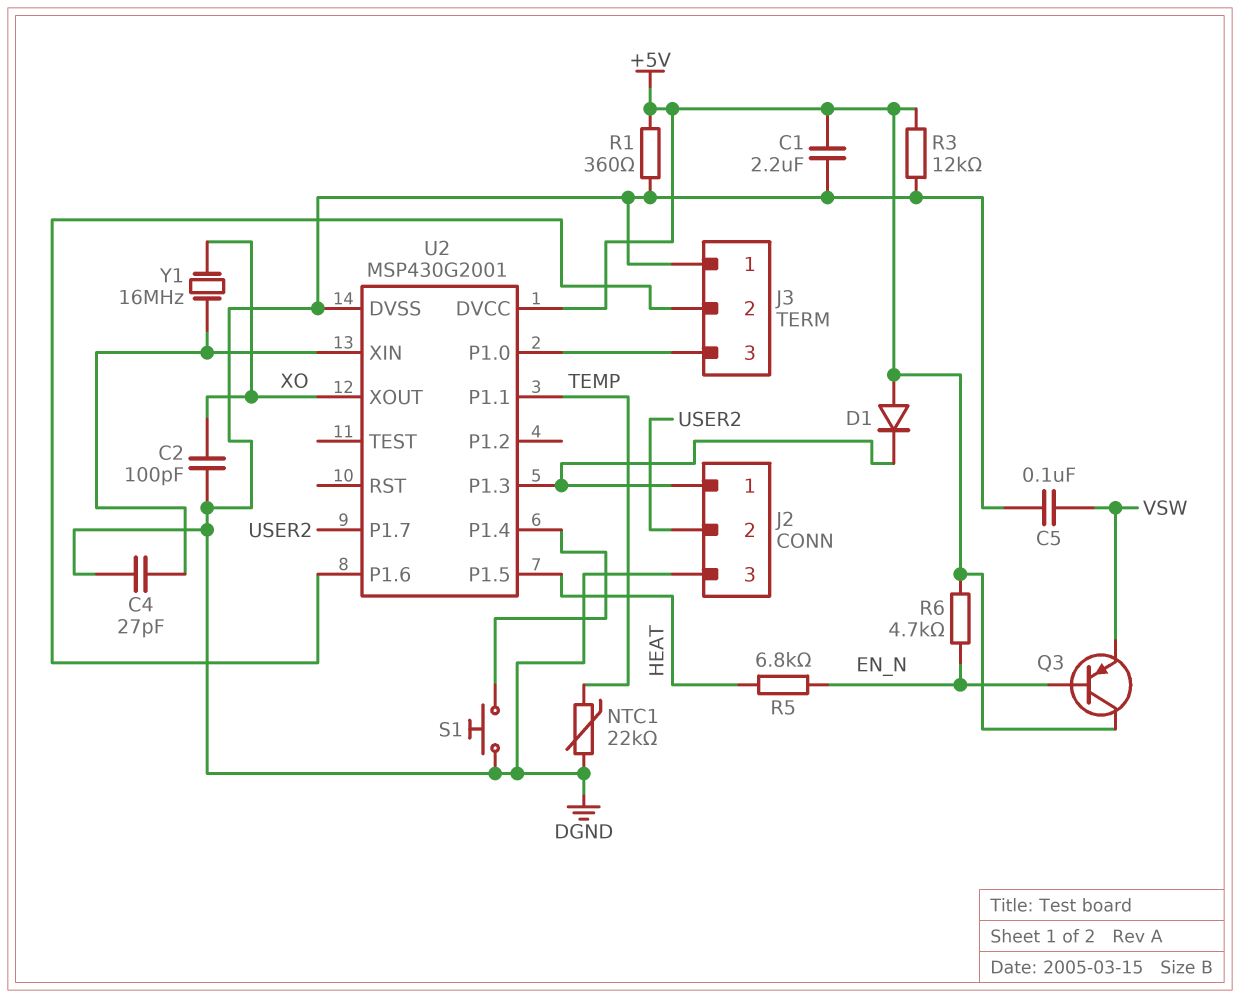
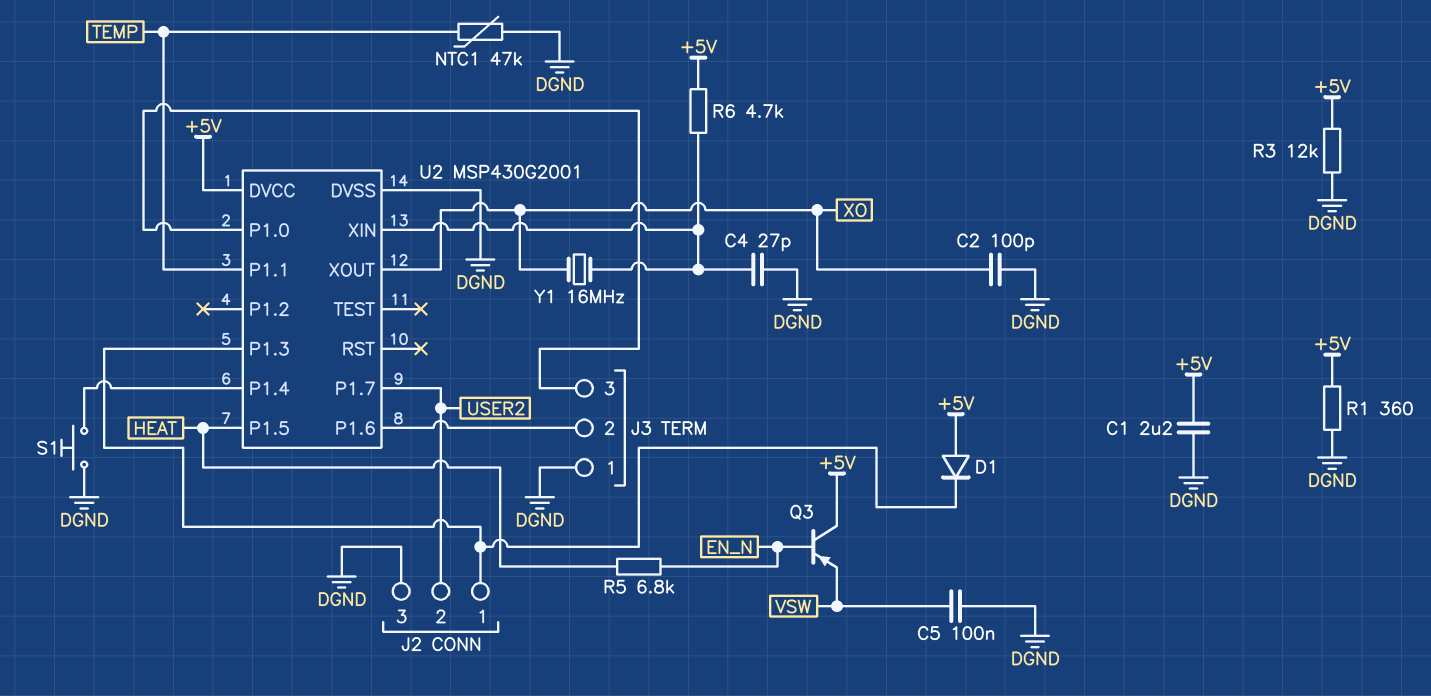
NTC1: 22k (DGND, TEMP) -> 47k (DGND, TEMP)
R6: 4.7k (+5V, EN_N) -> 4.7k (+5V, U2/XIN)

